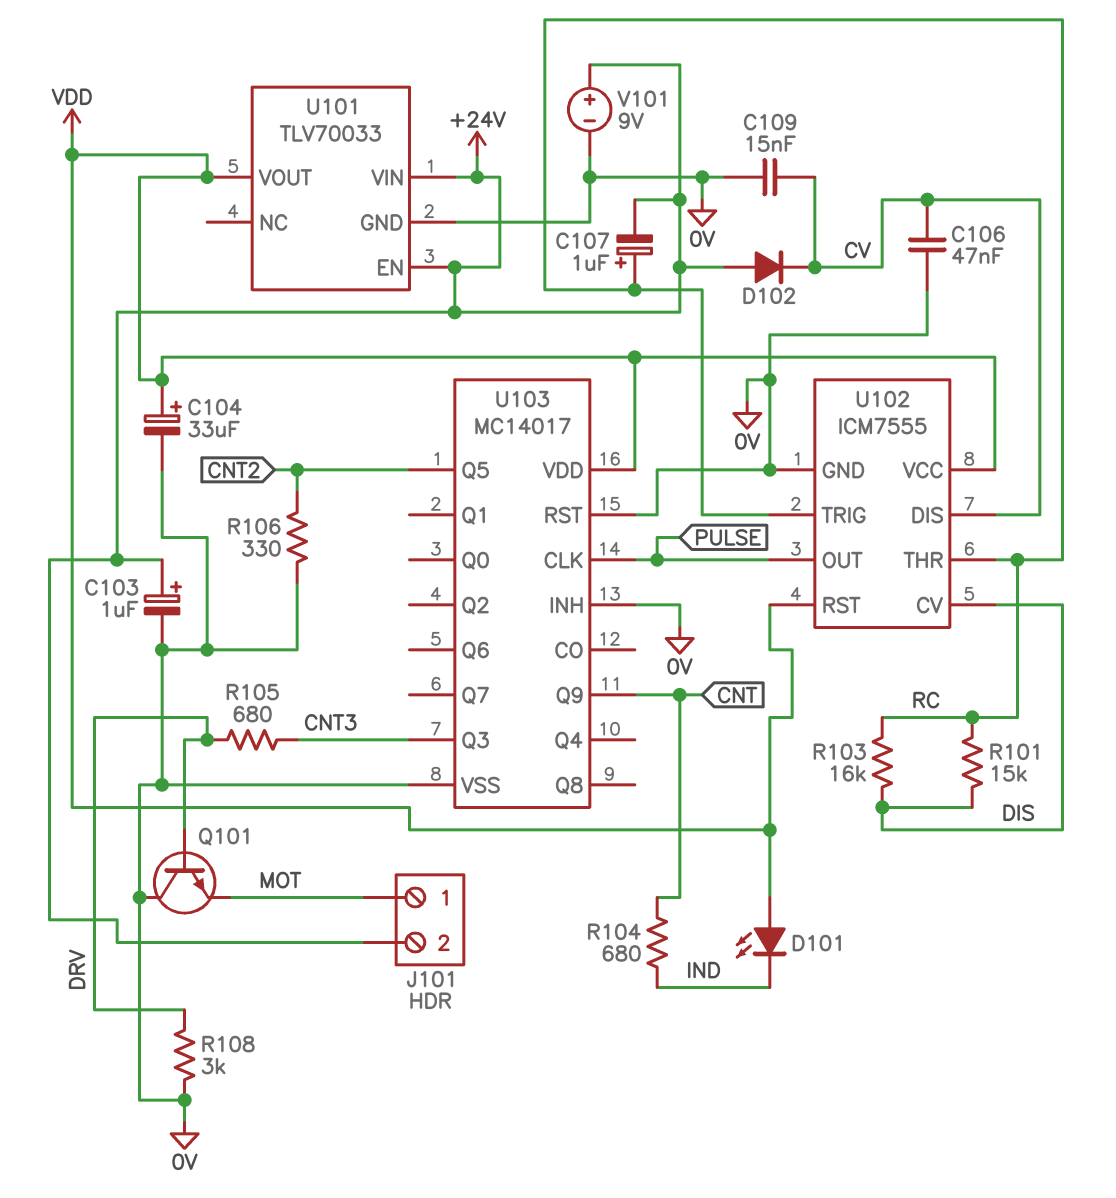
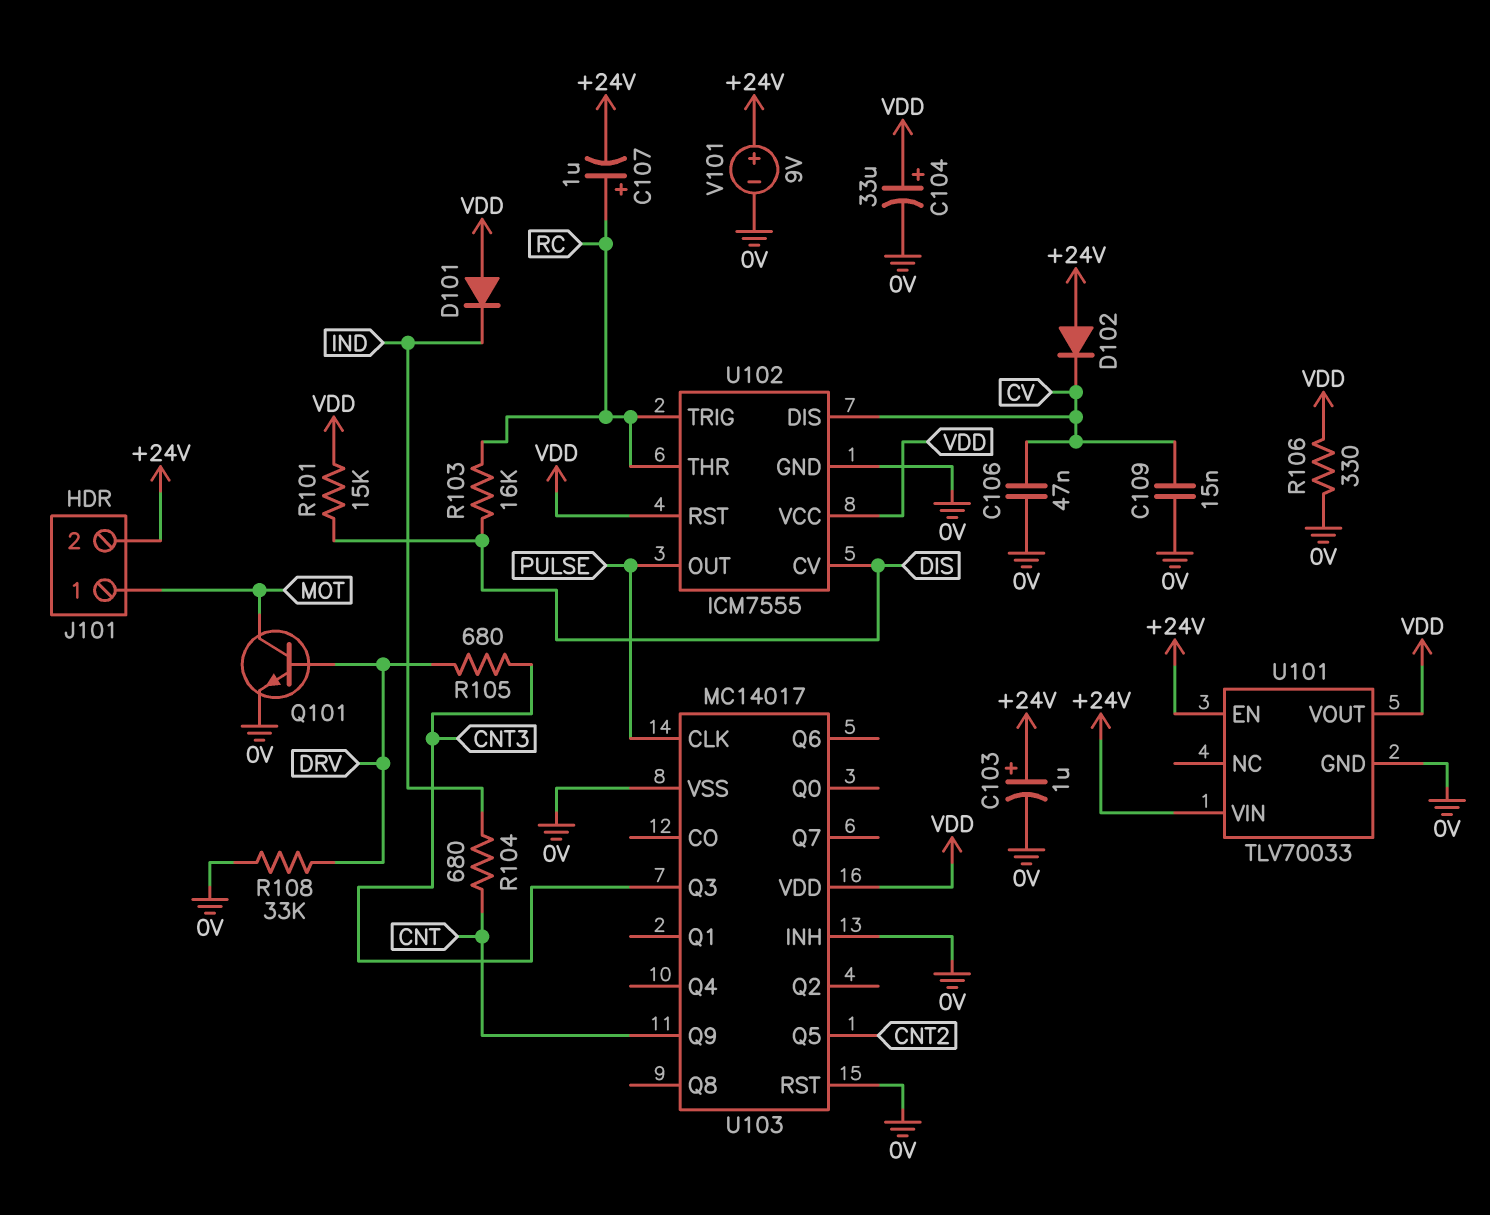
D101: LED (A VDD, K IND) -> diode (A VDD, K IND)
Q101: NPN (B DRV, C 0V, E MOT) -> NPN (B DRV, C MOT, E 0V)
R101: 15k (DIS, RC) -> 15k (DIS, VDD)
R106: 330 (0V, CNT2) -> 330 (0V, VDD)
R108: 3k (0V, DRV) -> 33k (0V, DRV)

